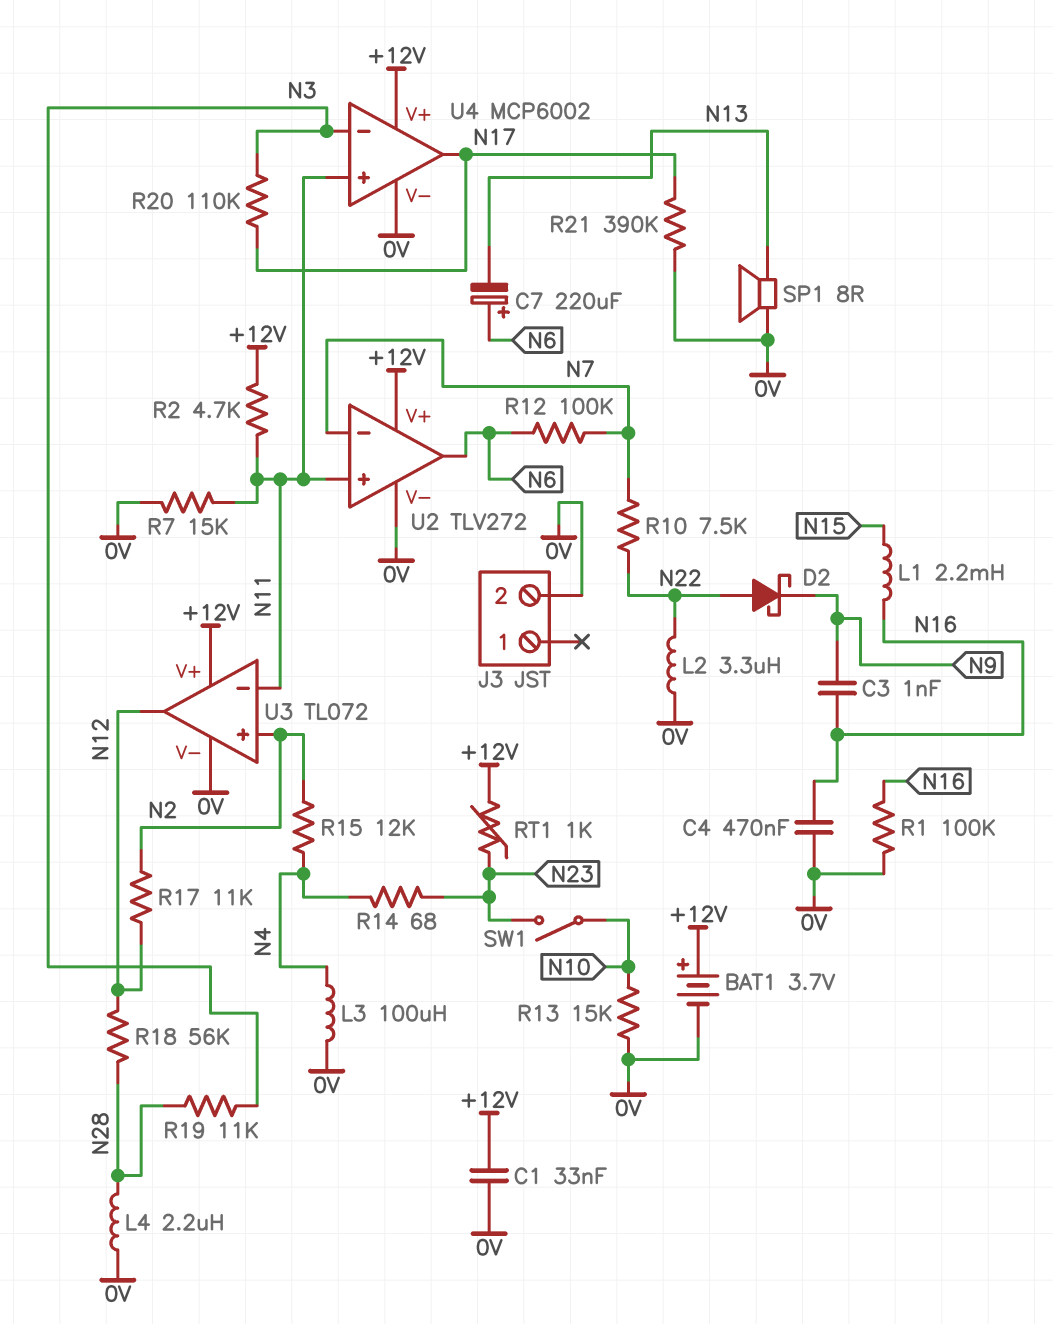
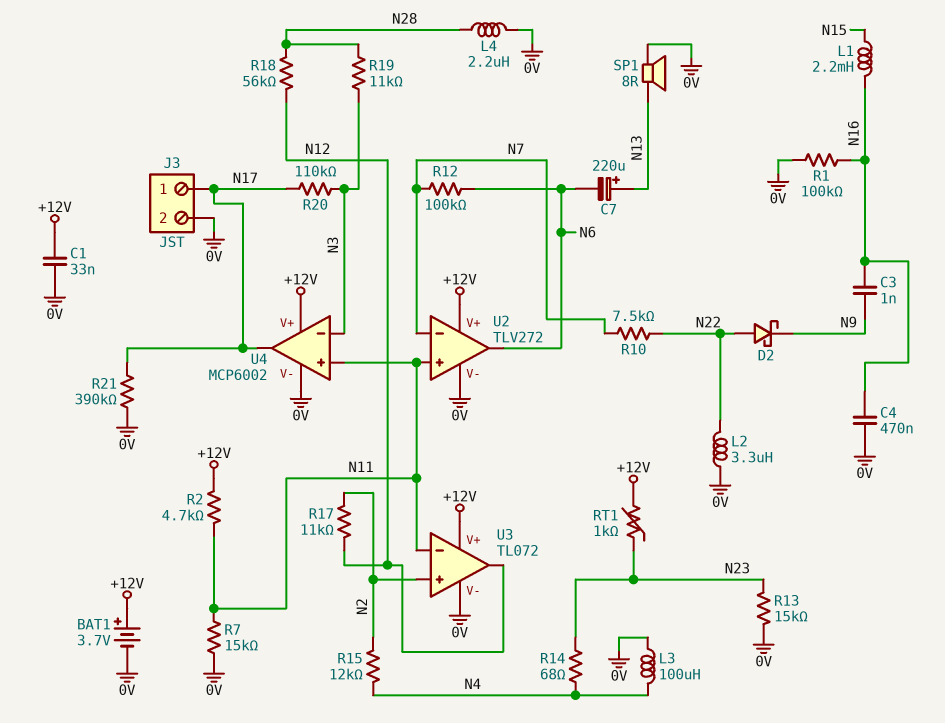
C7: 220uF (plus N6, minus N13) -> 220uF (plus N13, minus N6)
J3 pin 1: none -> N17
R13: 15k (0V, N10) -> 15k (0V, N23)
SW1: switch (N10, N23) -> none

